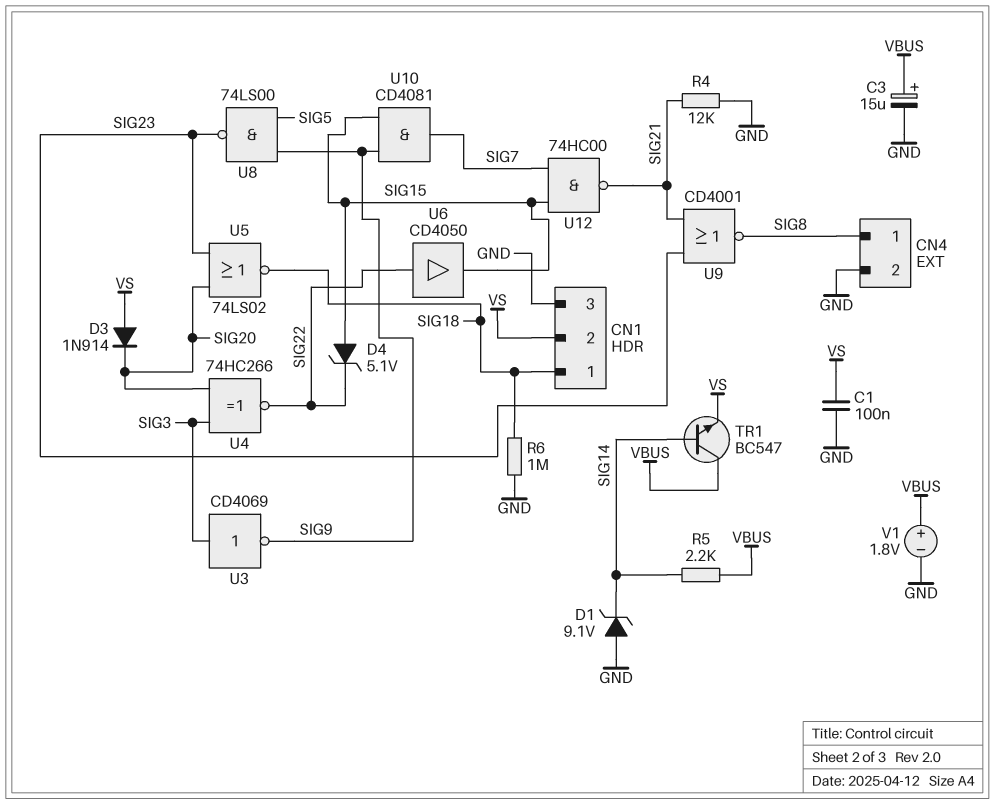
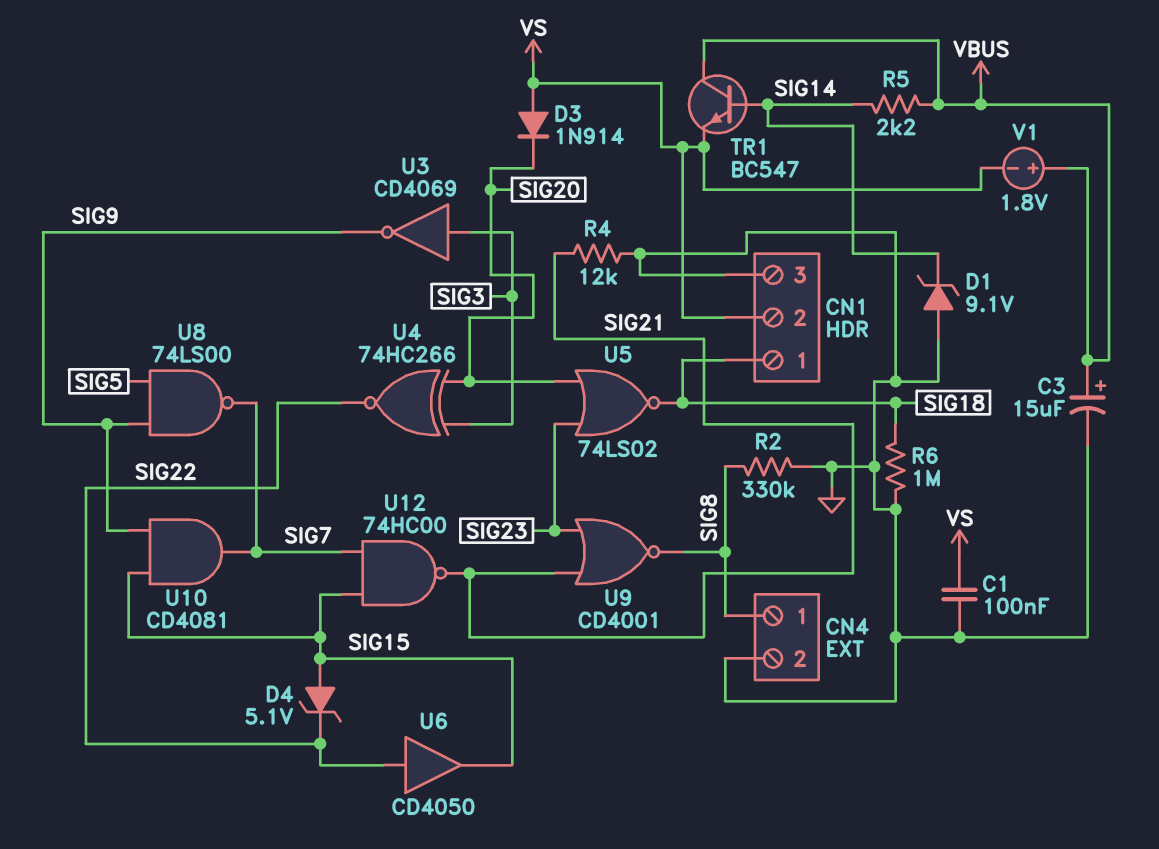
R2: none -> 330k (GND, SIG8)
U8: NAND 74LS00 (in SIG5, in SIG9, out SIG23) -> NAND 74LS00 (in SIG5, in SIG9, out SIG7)
V1: 1.8V (plus VBUS, minus GND) -> 1.8V (plus VBUS, minus VS)

